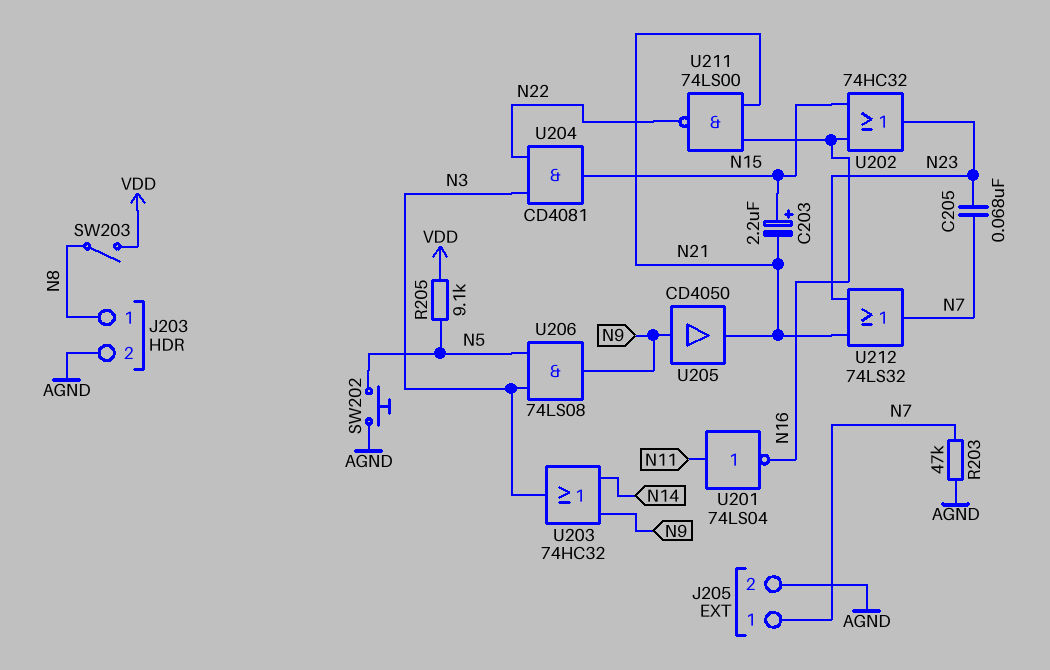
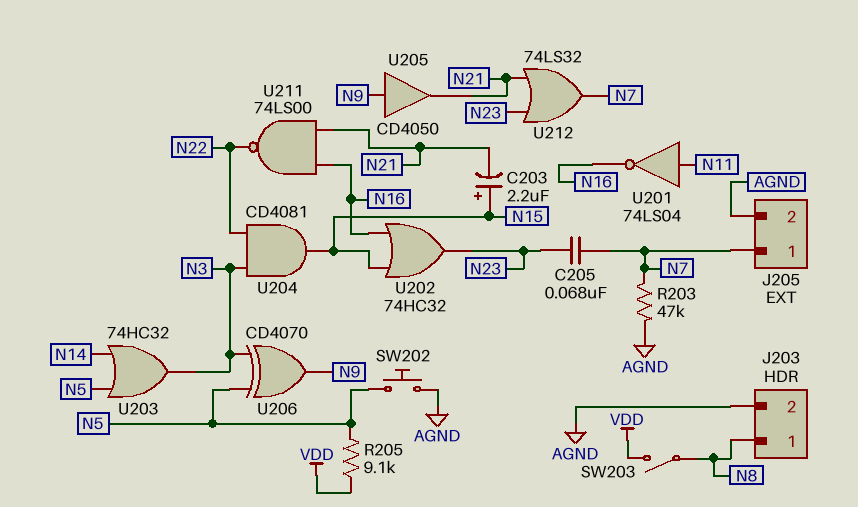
U203: OR 74HC32 (in N9, in N14, out N3) -> OR 74HC32 (in N5, in N14, out N3)
U206: AND 74LS08 (in N3, in N5, out N9) -> XOR CD4070 (in N3, in N5, out N9)

